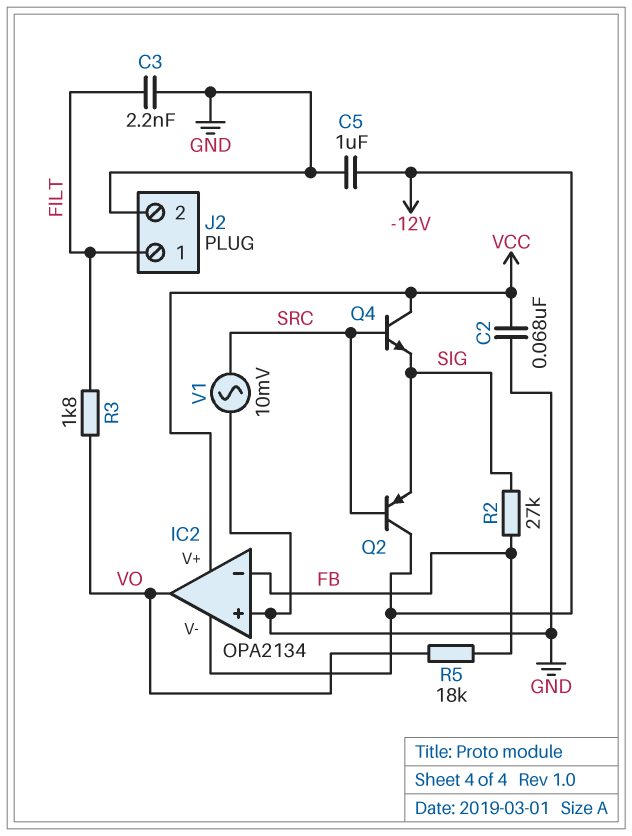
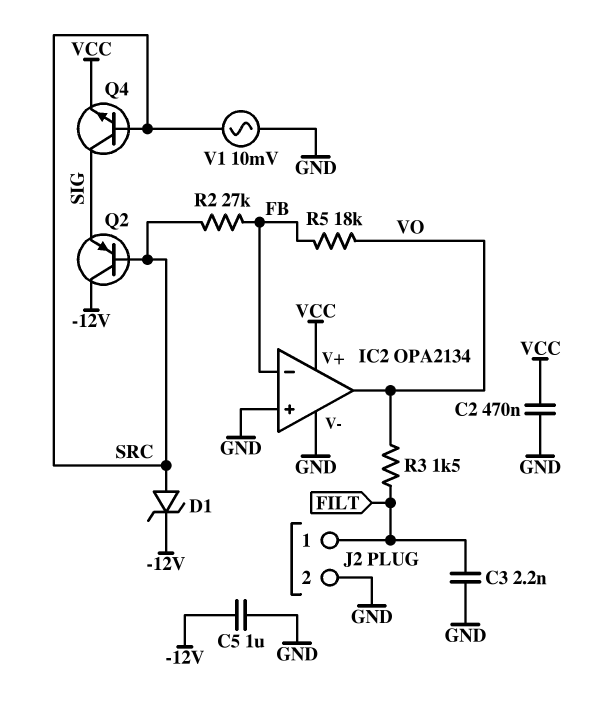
C2: 68nF (GND, VCC) -> 470nF (GND, VCC)
D1: none -> zener (A SRC, K -12V)
IC2 pin V-: -12V -> GND
Q4: NPN (B SRC, C VCC, E SIG) -> NPN (B SRC, C SIG, E VCC)
R2: 27k (FB, SIG) -> 27k (FB, SRC)
R3: 1.8k (FILT, VO) -> 1.5k (FILT, VO)

